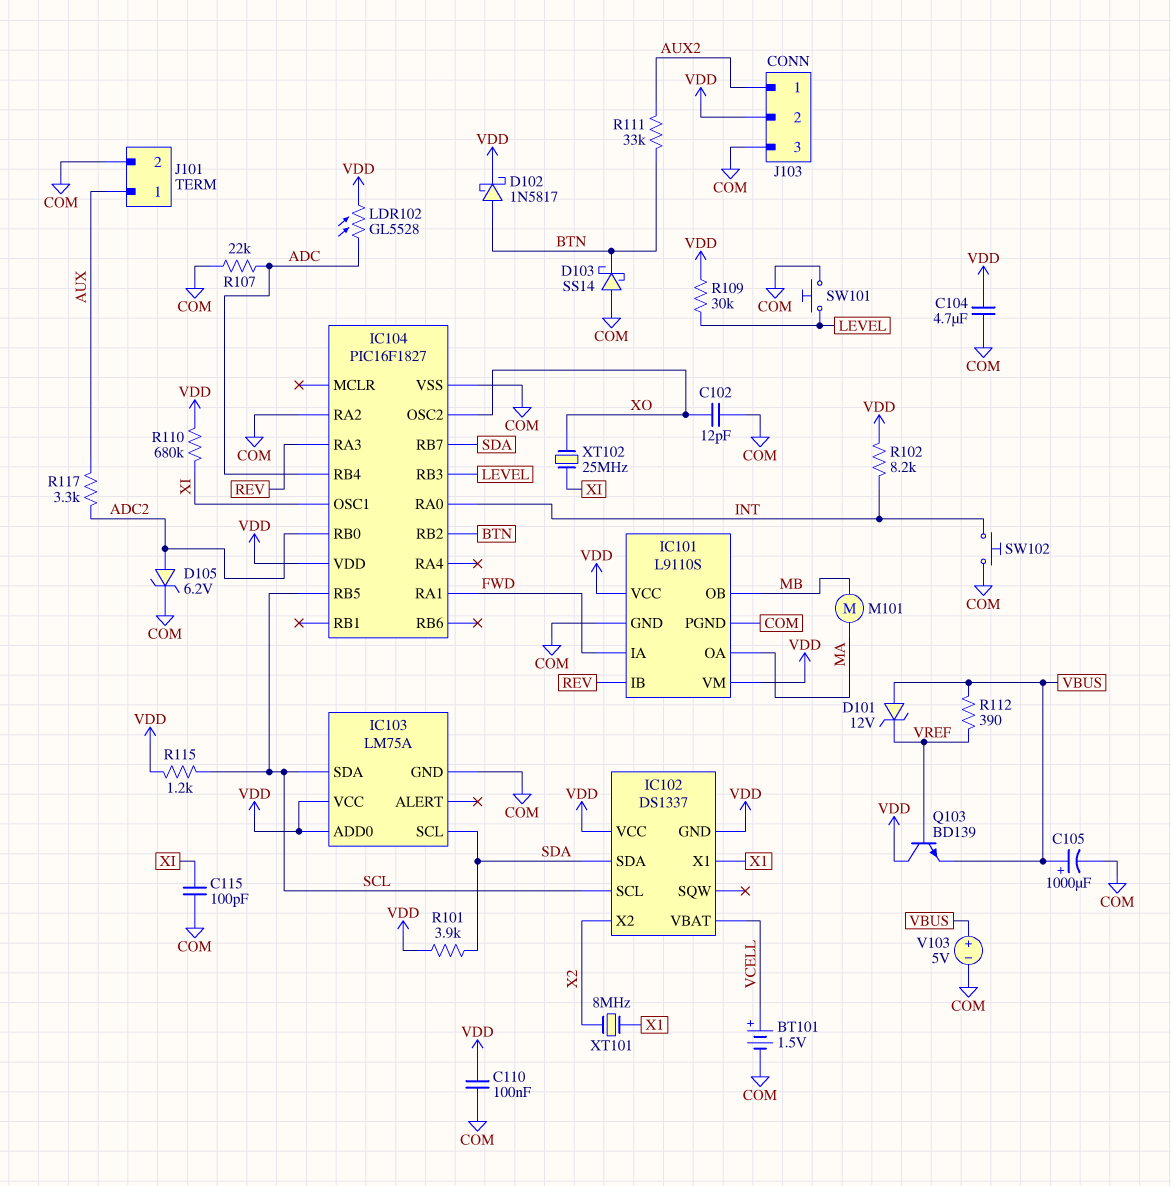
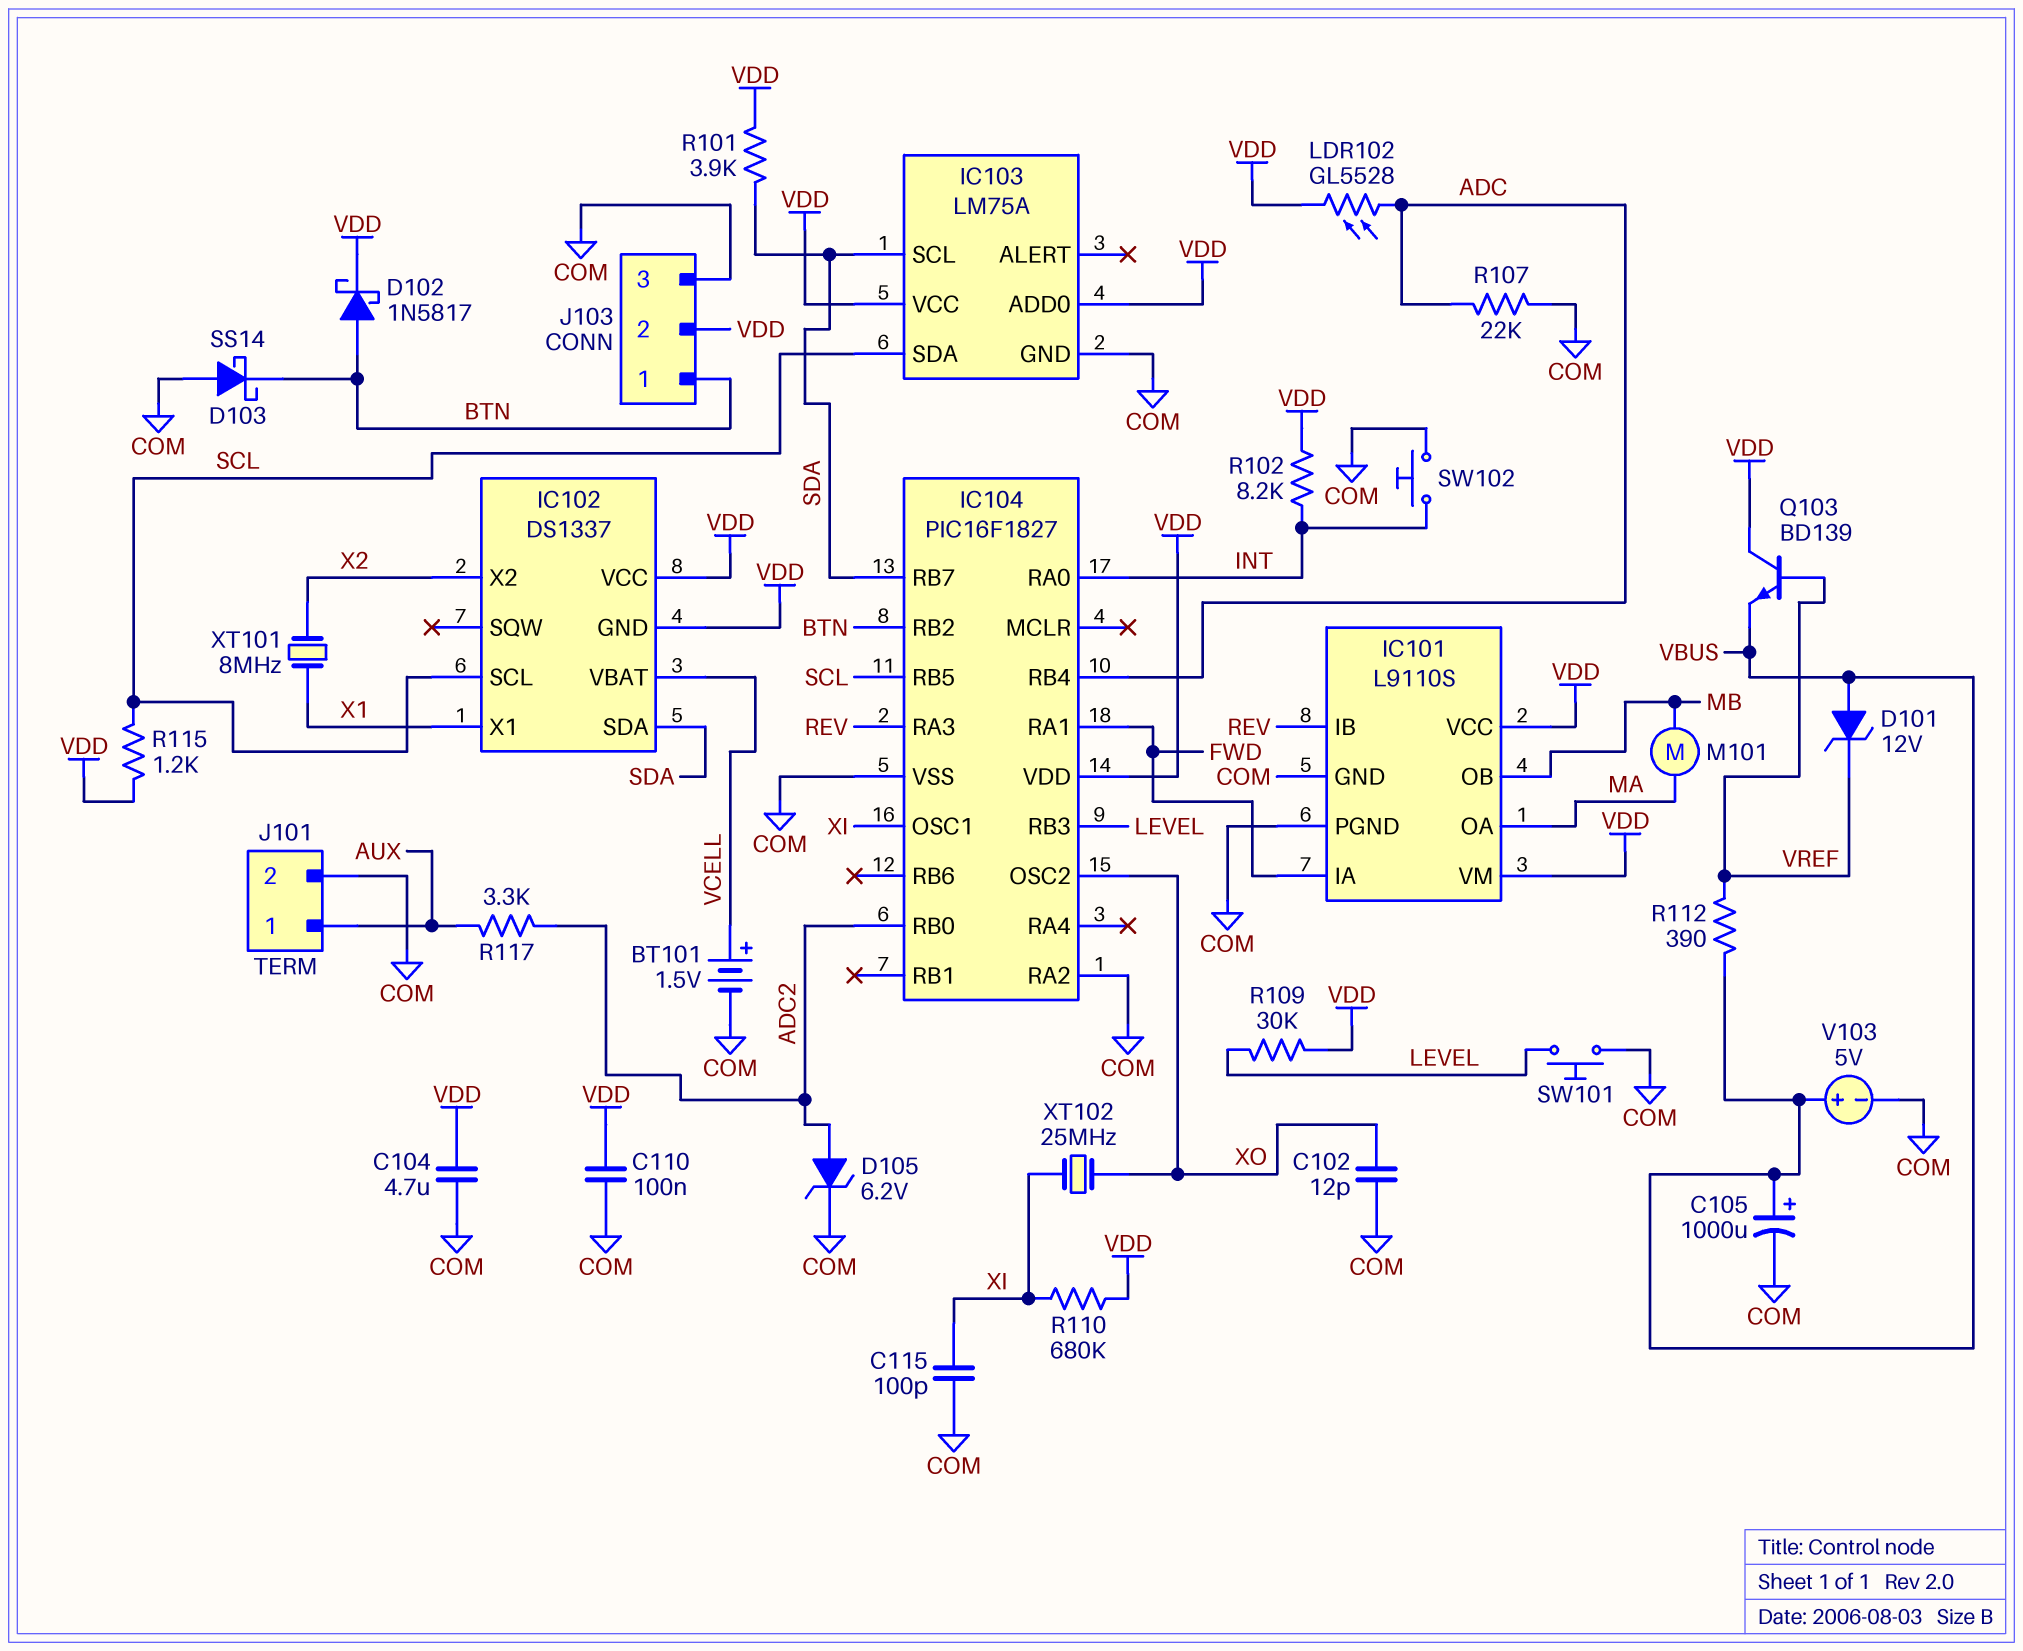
J103 pin 1: AUX2 -> BTN
R111: 33k (AUX2, BTN) -> none

